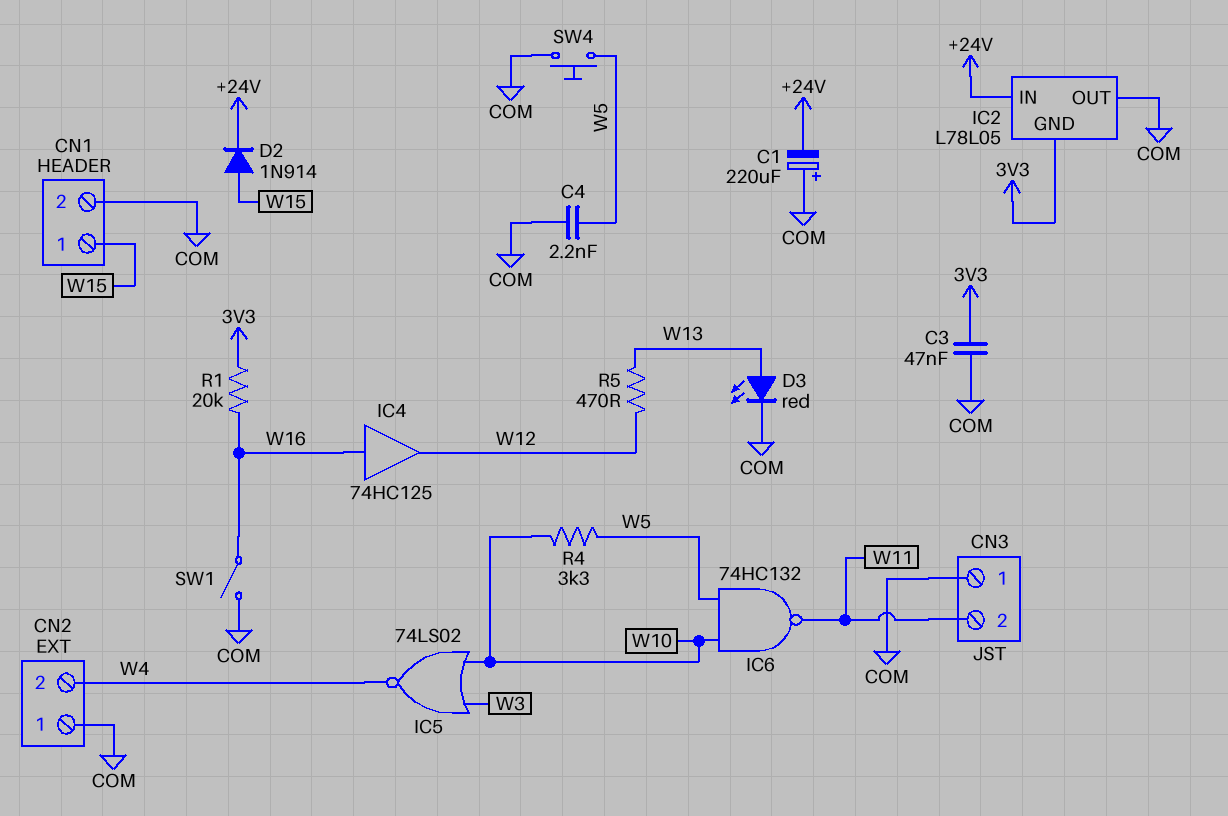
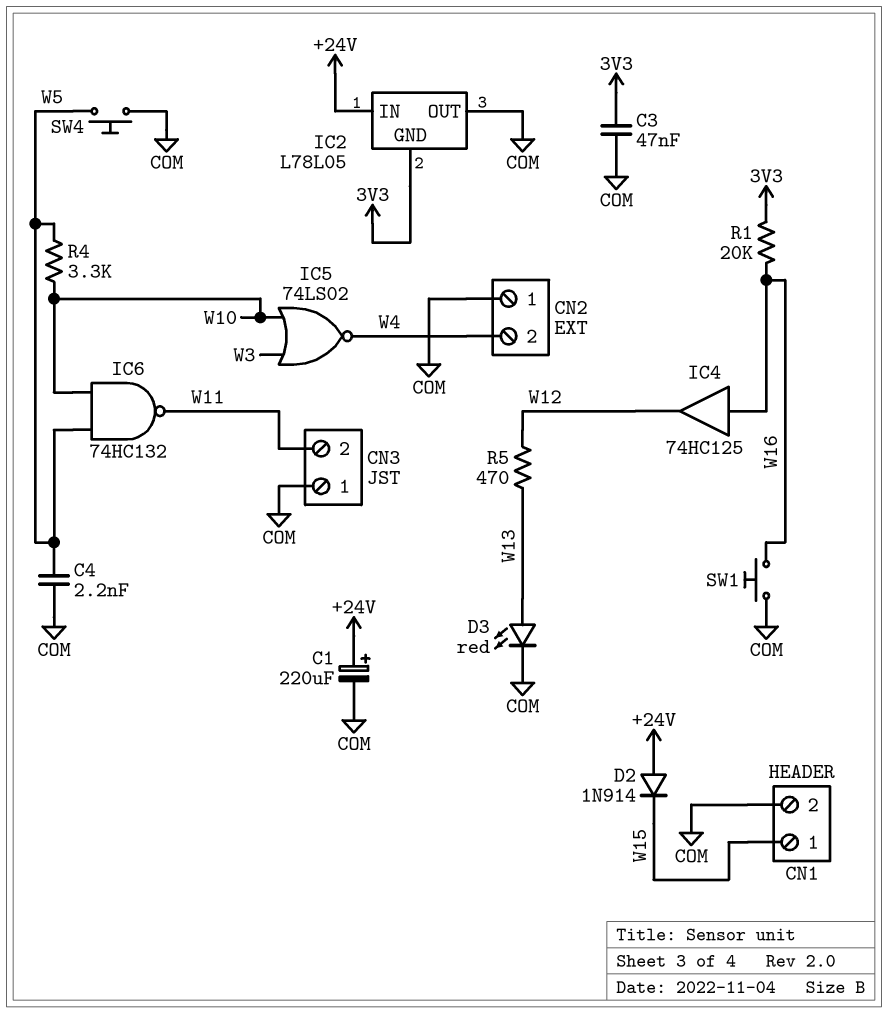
C1: 220uF (plus COM, minus +24V) -> 220uF (plus +24V, minus COM)
D2: diode 1N914 (A W15, K +24V) -> diode 1N914 (A +24V, K W15)
SW1: switch (COM, W16) -> button (COM, W16)

